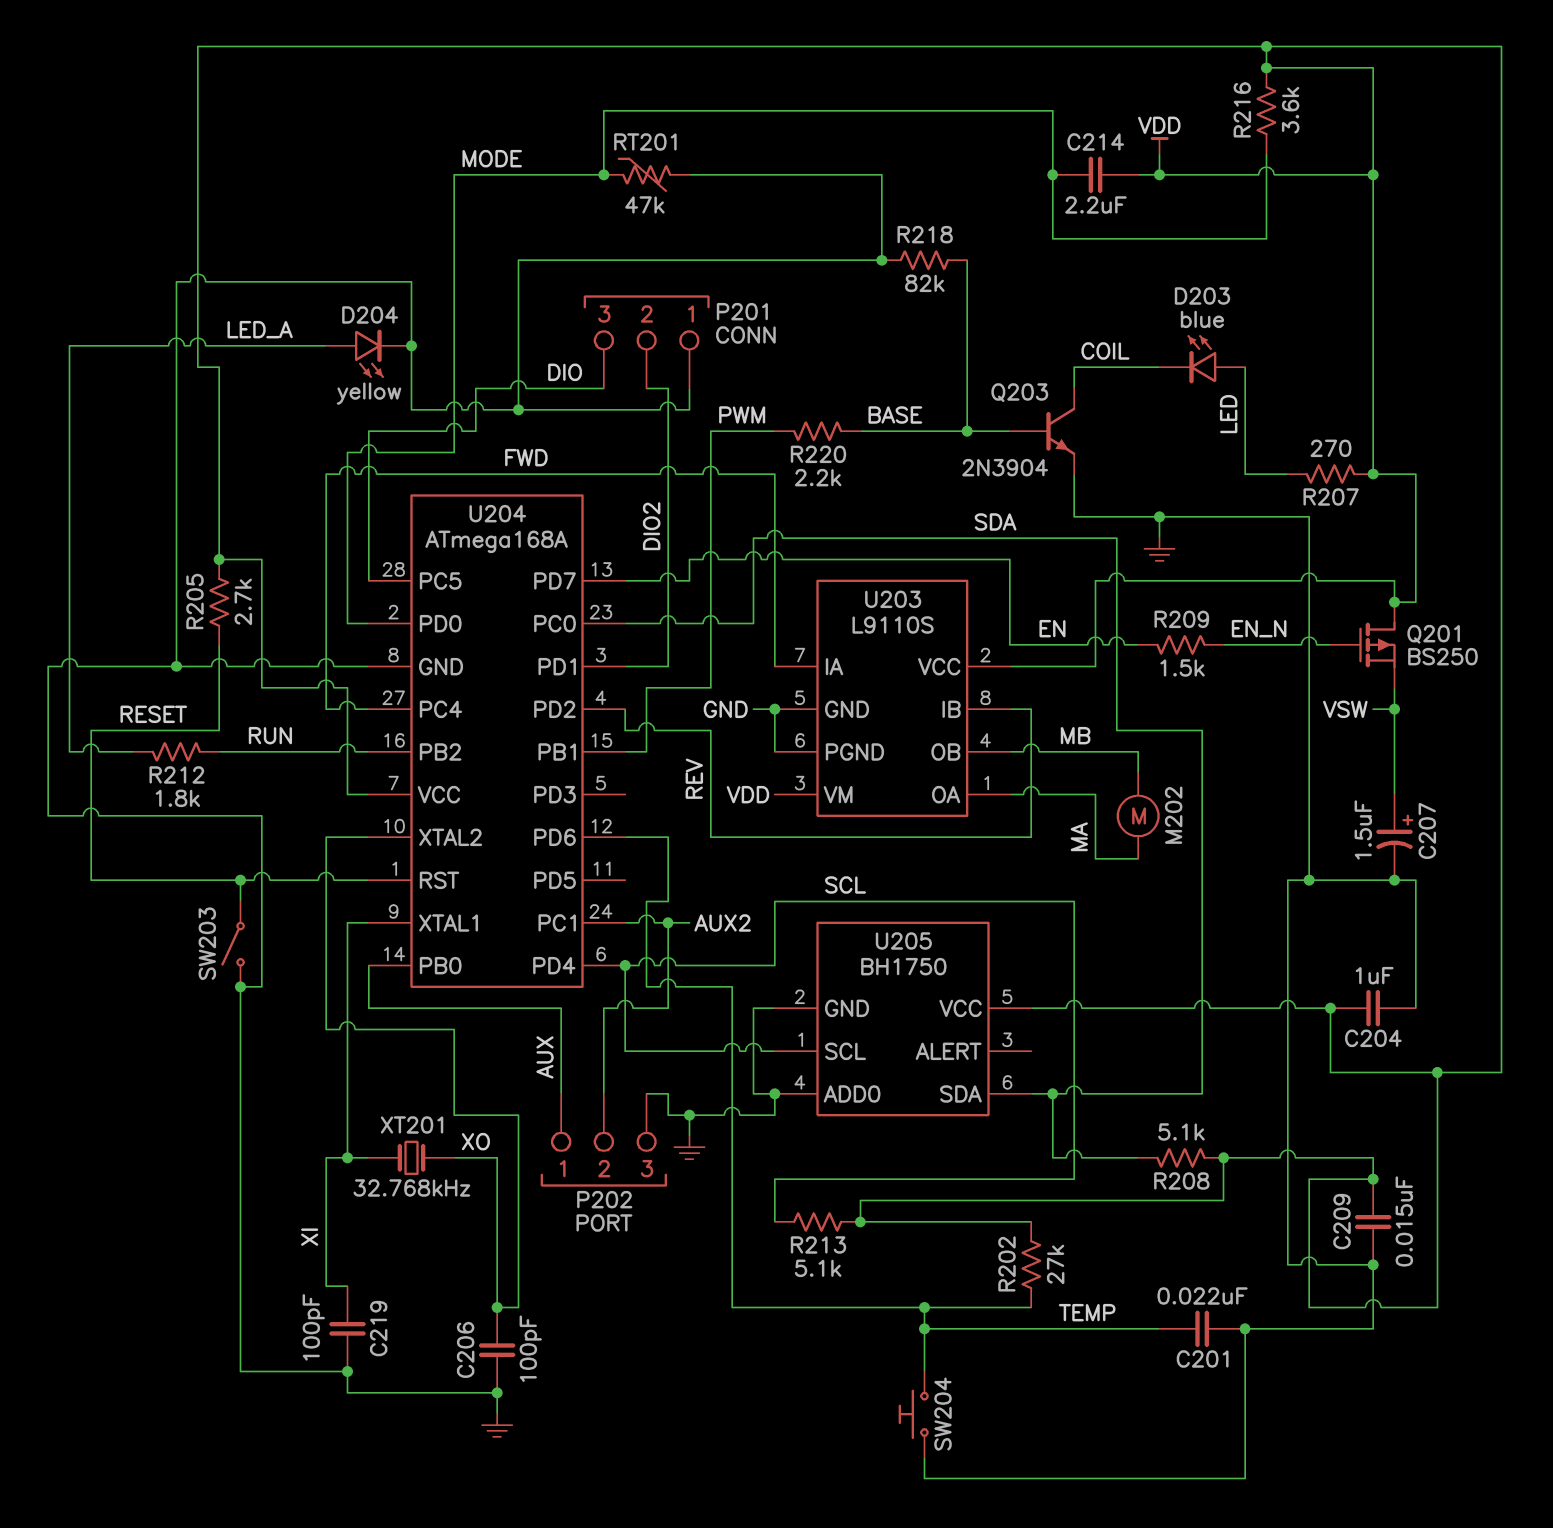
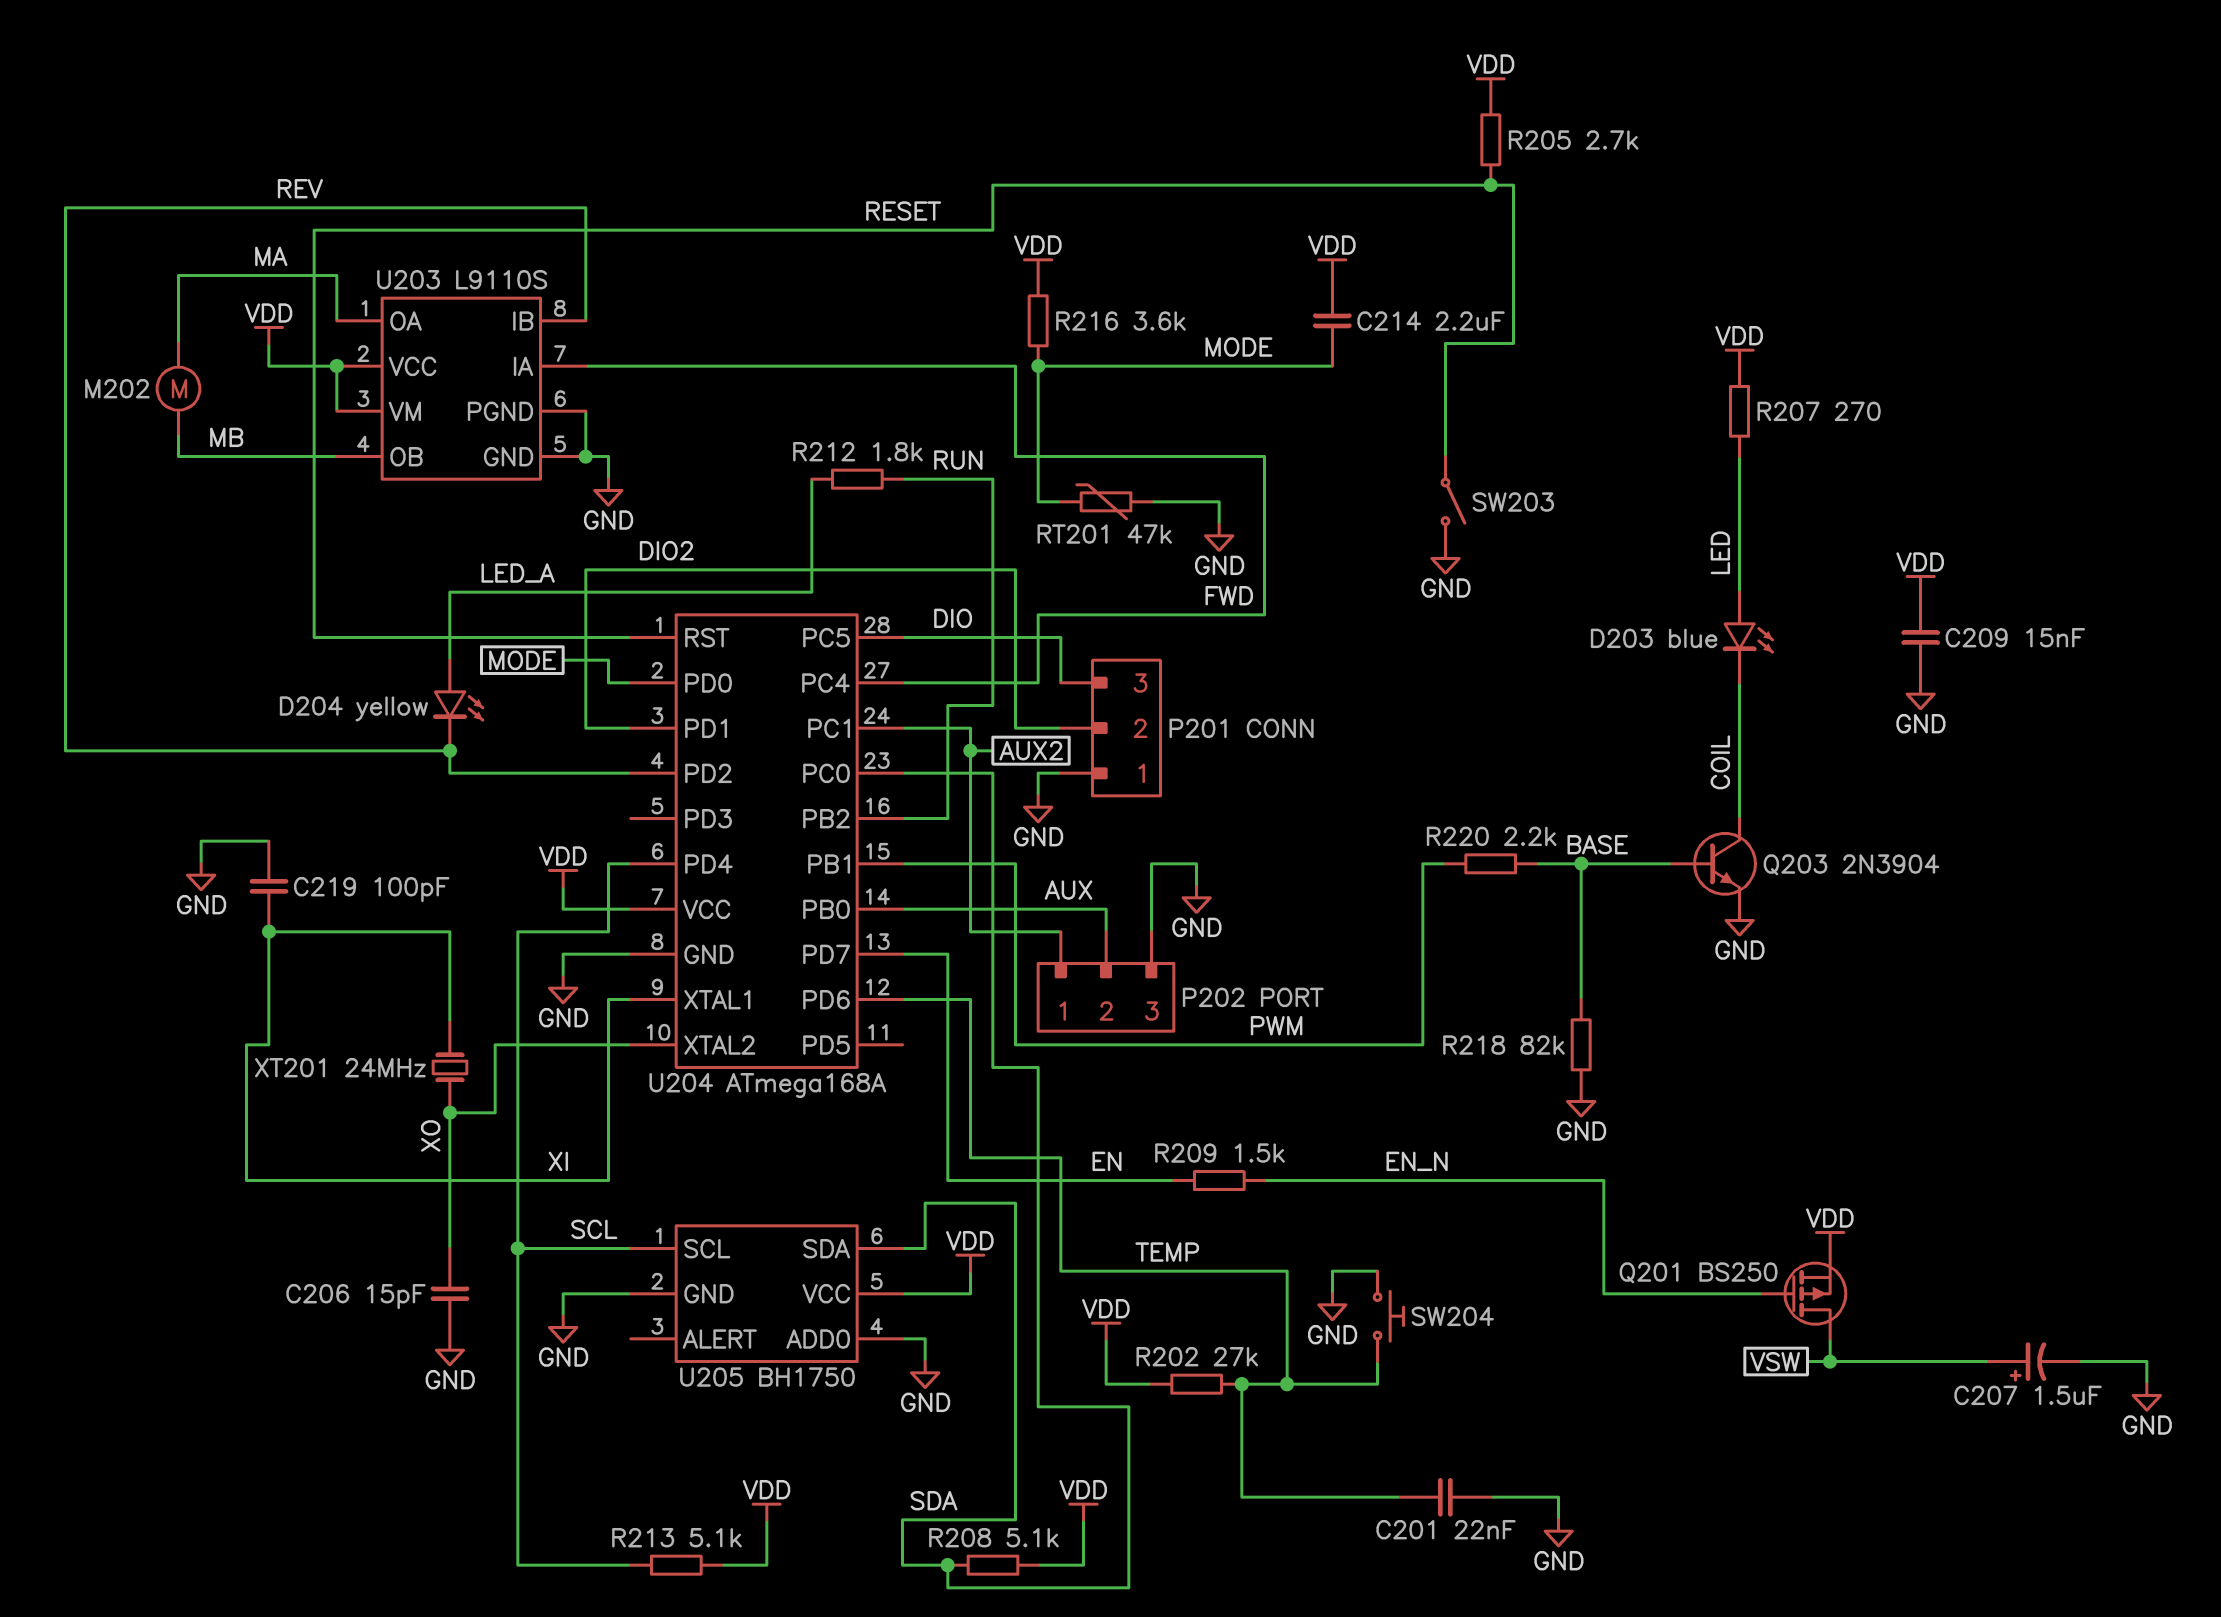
C204: 1uF (GND, VDD) -> none
C206: 100pF (GND, XO) -> 15pF (GND, XO)
D204: LED yellow (A LED_A, K GND) -> LED yellow (A LED_A, K REV)
P202 pin 1: AUX -> AUX2
P202 pin 2: AUX2 -> AUX
Q201: PMOS BS250 (G EN_N, D VDD, S VSW) -> PMOS BS250 (G EN_N, D VSW, S VDD)
XT201: 32.768kHz (XI, XO) -> 24MHz (XI, XO)

